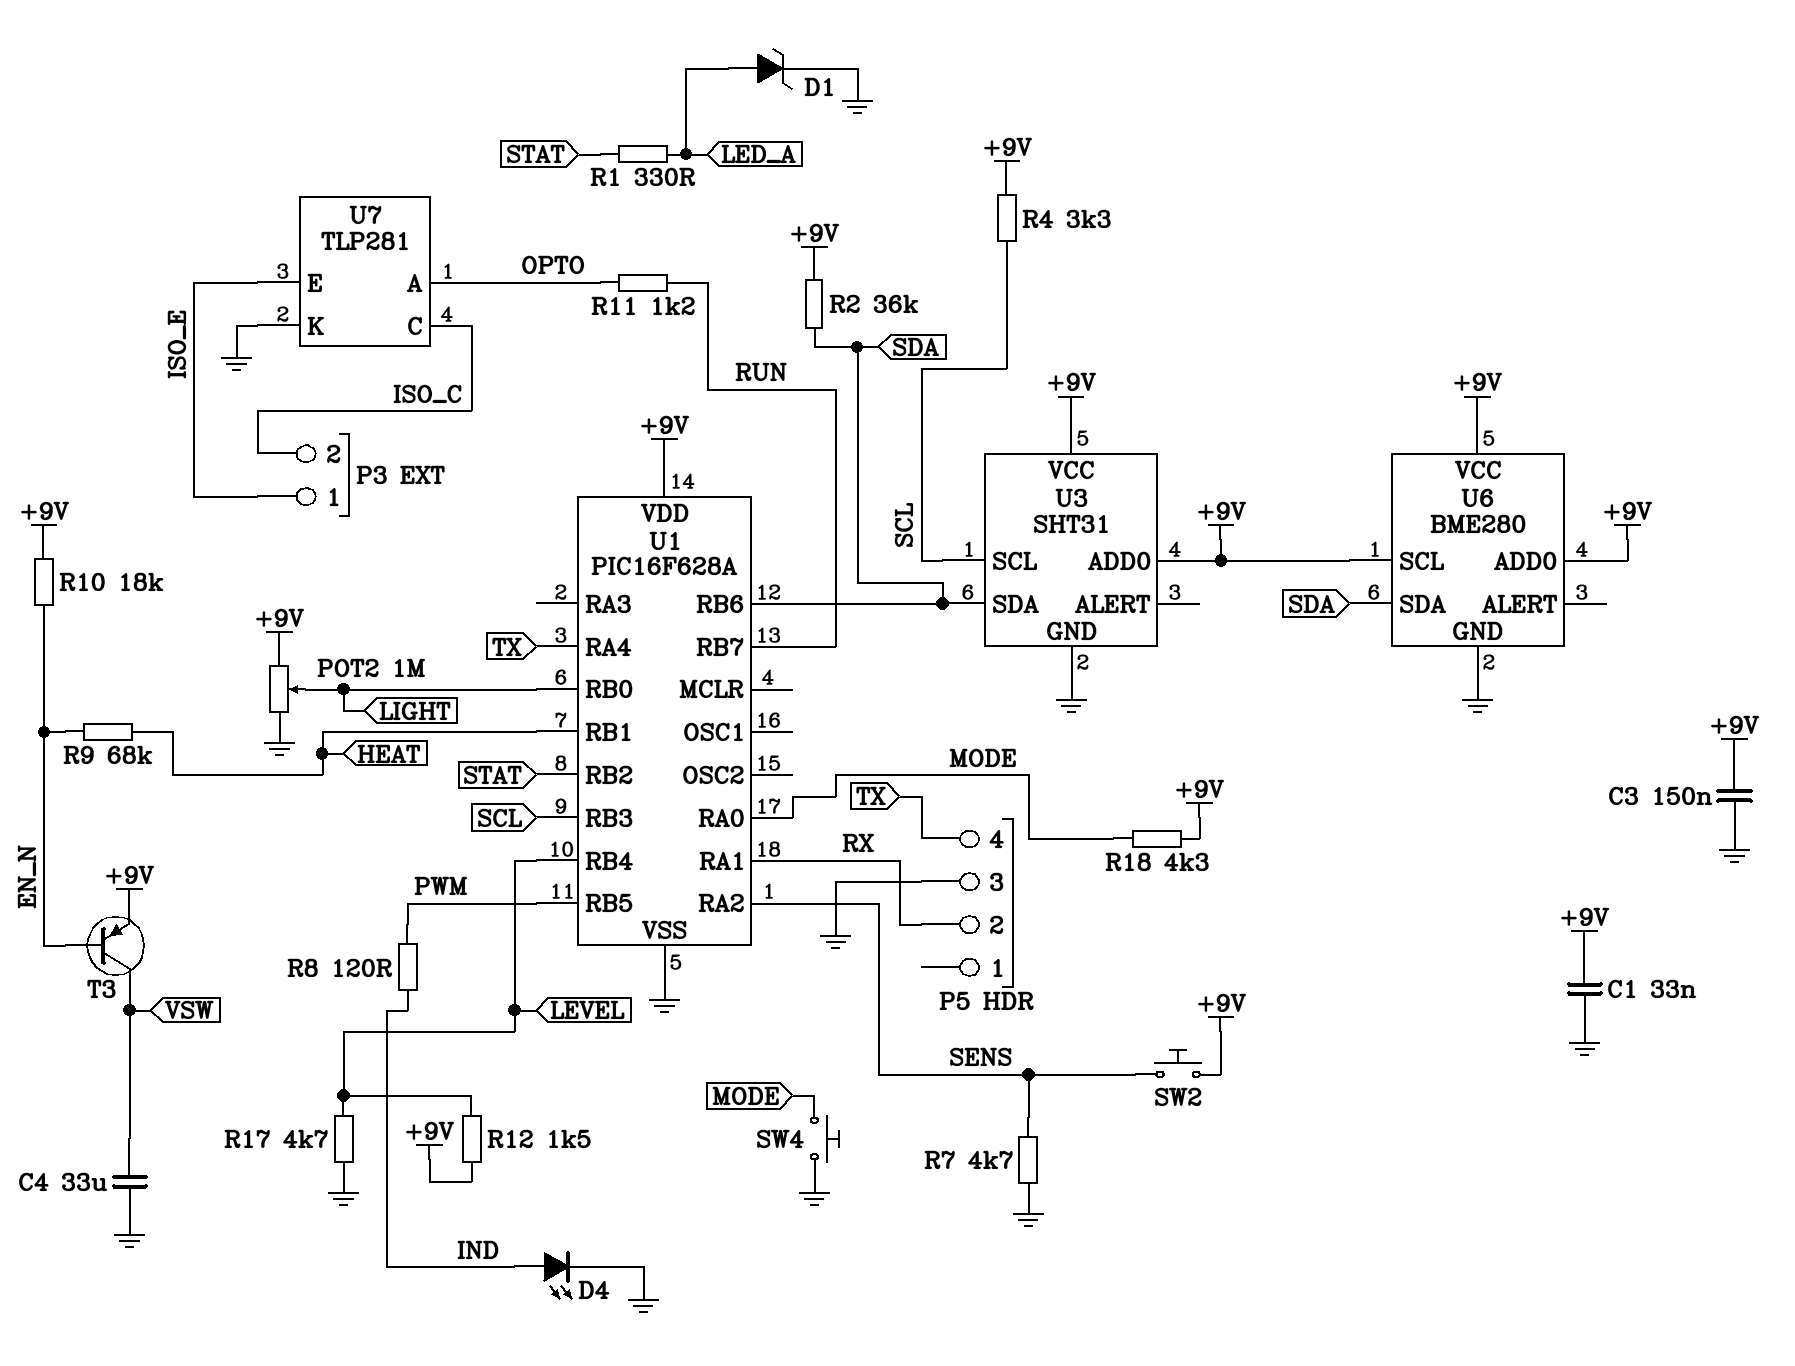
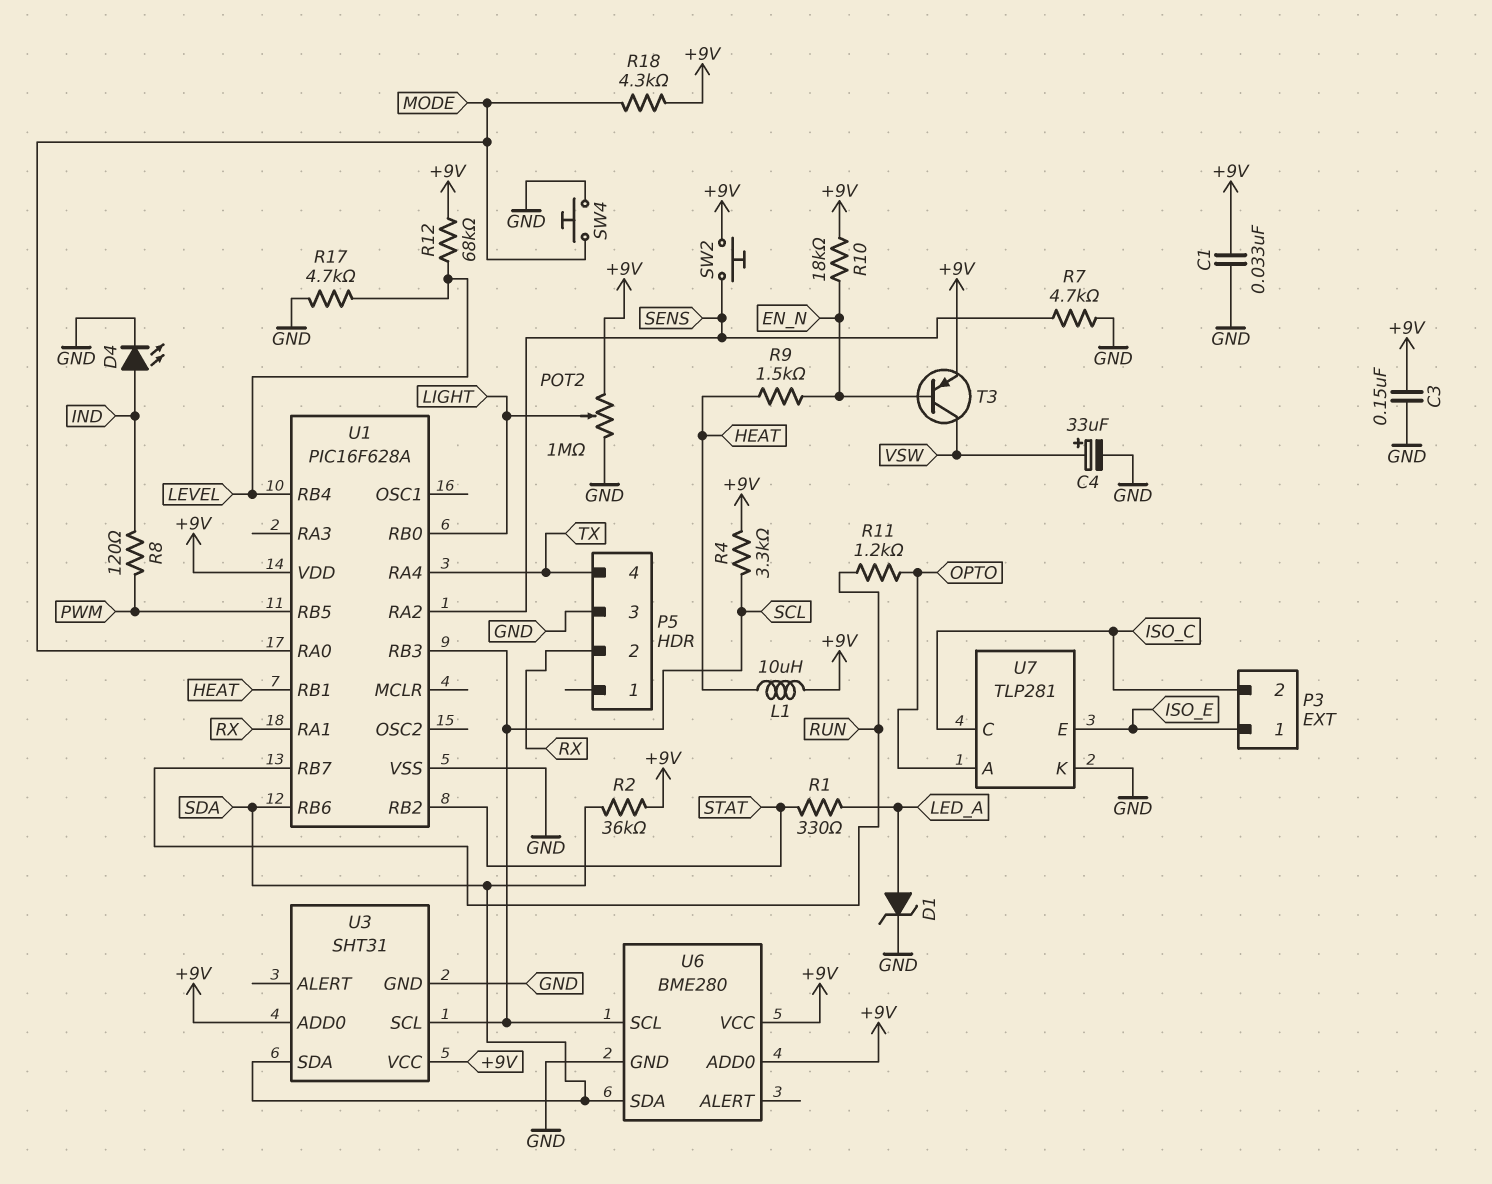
C4: 33uF (GND, VSW) -> 33uF (plus VSW, minus GND)
L1: none -> 10uH (+9V, HEAT)
R9: 68k (EN_N, HEAT) -> 1.5k (EN_N, HEAT)
R12: 1.5k (+9V, LEVEL) -> 68k (+9V, LEVEL)
U6 pin SCL: +9V -> SCL

